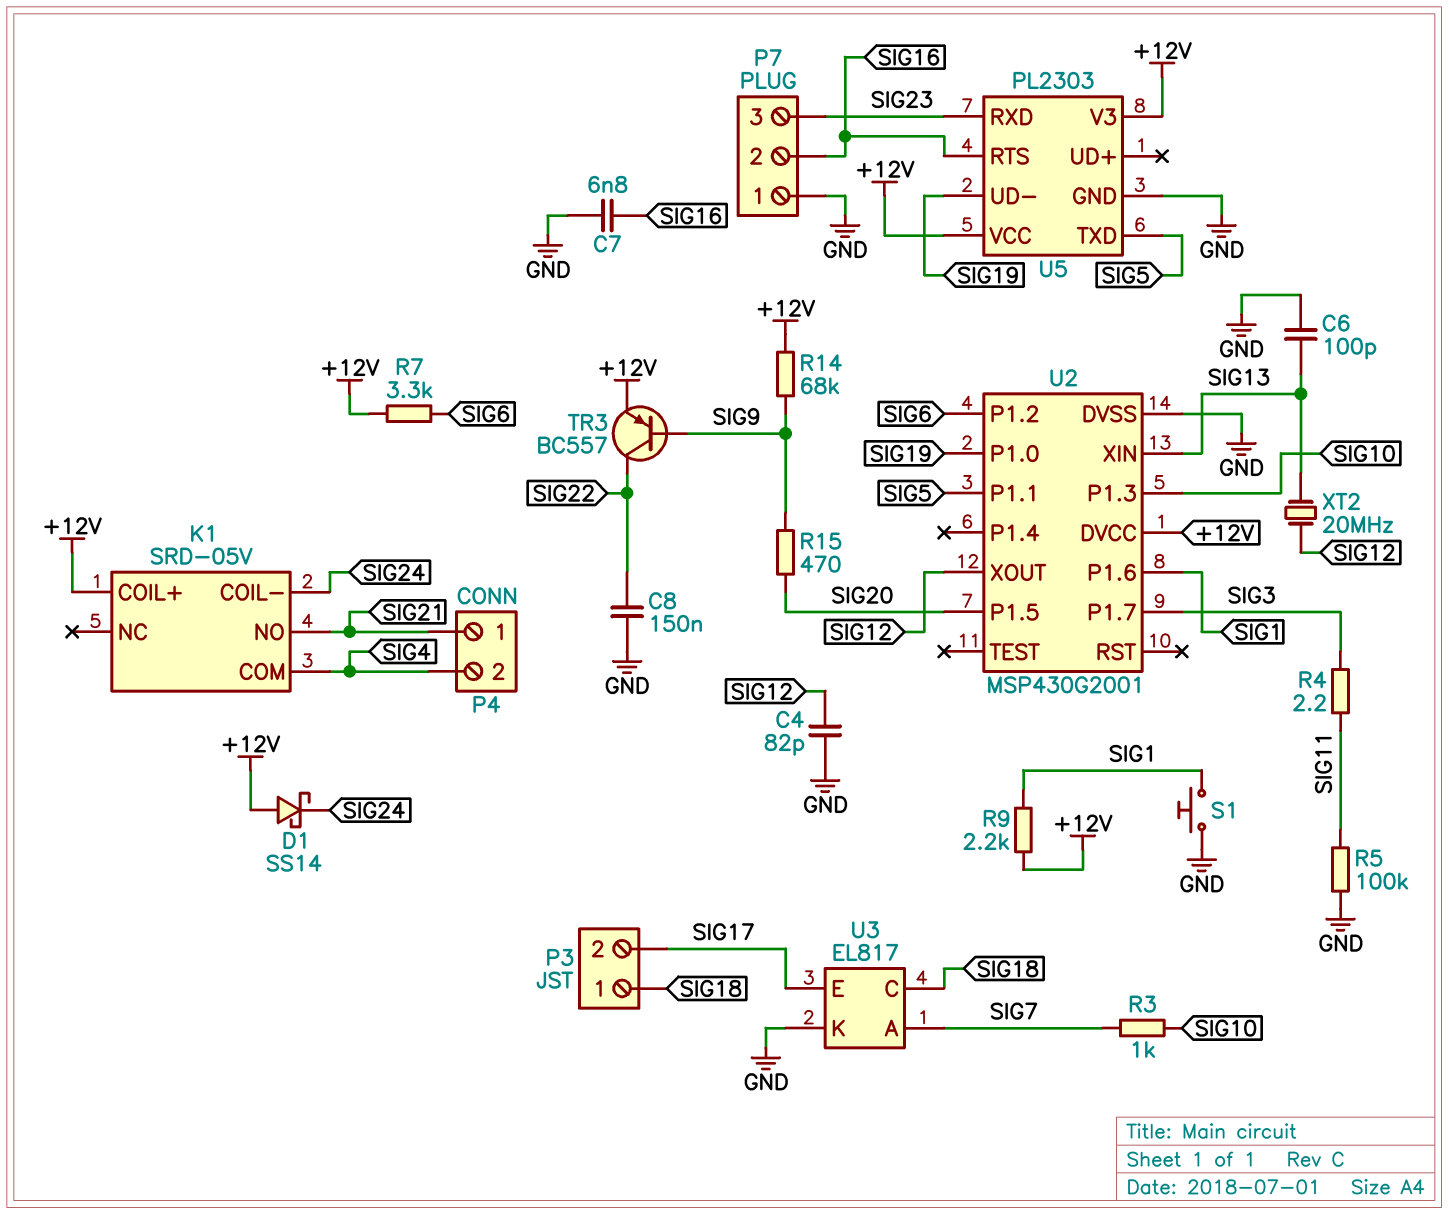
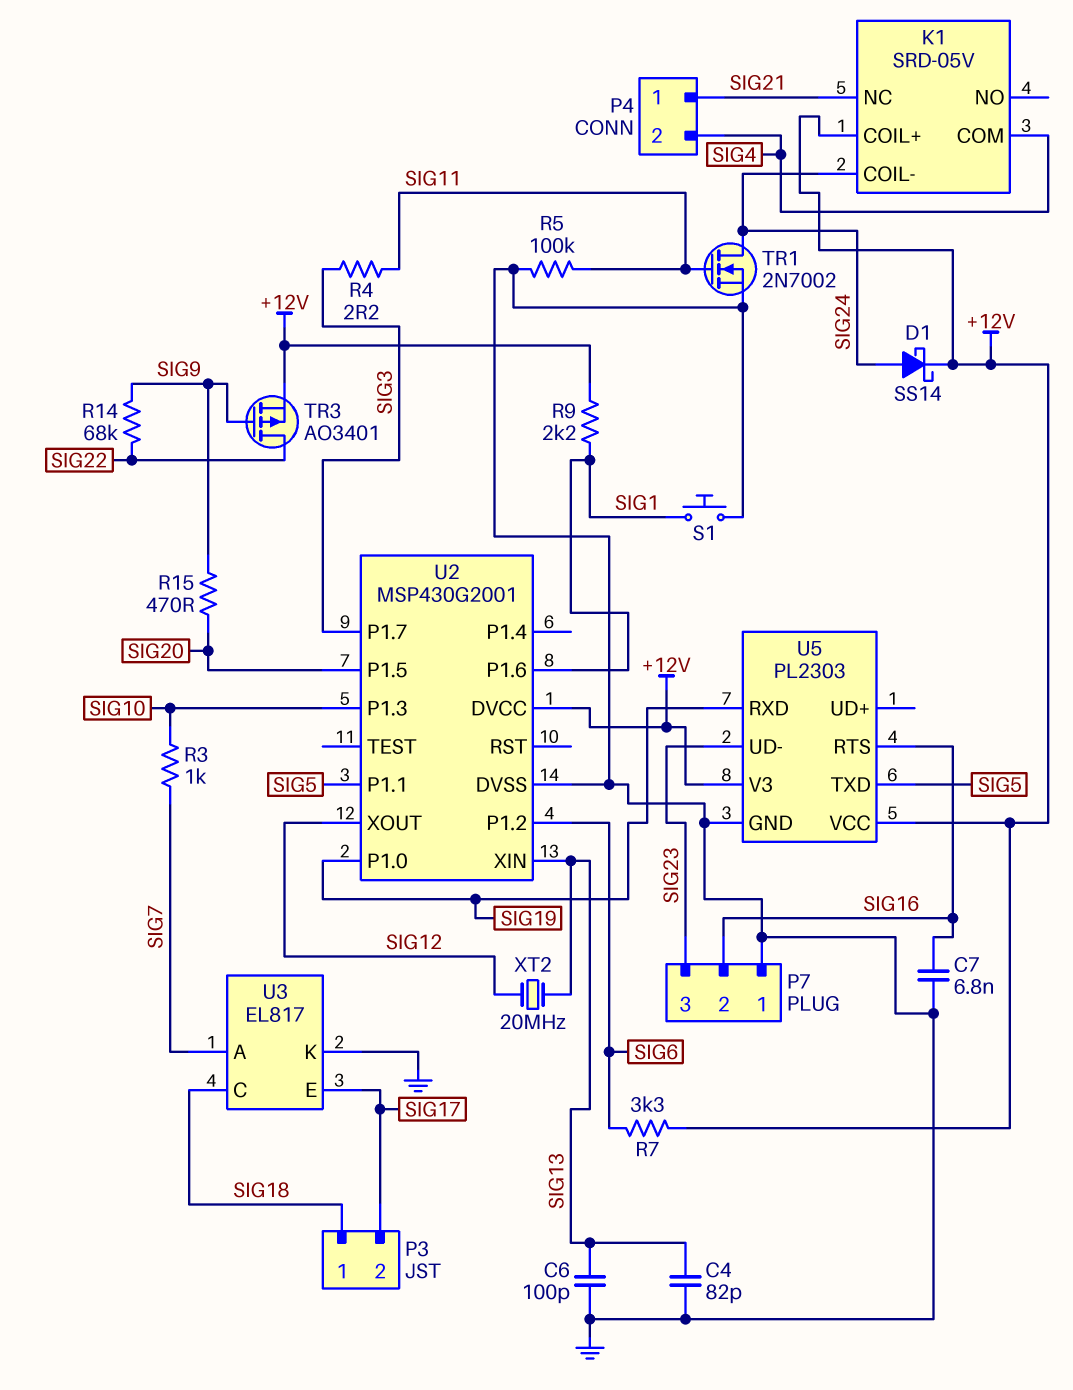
C4: 82pF (GND, SIG12) -> 82pF (GND, SIG13)
C8: 150nF (GND, SIG22) -> none
D1: schottky SS14 (A +12V, K SIG24) -> schottky SS14 (A SIG24, K +12V)
K1 pin NC: none -> SIG21
K1 pin NO: SIG21 -> none
R14: 68k (+12V, SIG9) -> 68k (SIG9, SIG22)
TR1: none -> NMOS 2N7002 (G SIG11, D SIG24, S GND)
TR3: PNP BC557 (B SIG9, C SIG22, E +12V) -> PMOS AO3401 (G SIG9, D SIG22, S +12V)
U5 pin RXD: SIG23 -> SIG19
U5 pin UD-: SIG19 -> SIG23

